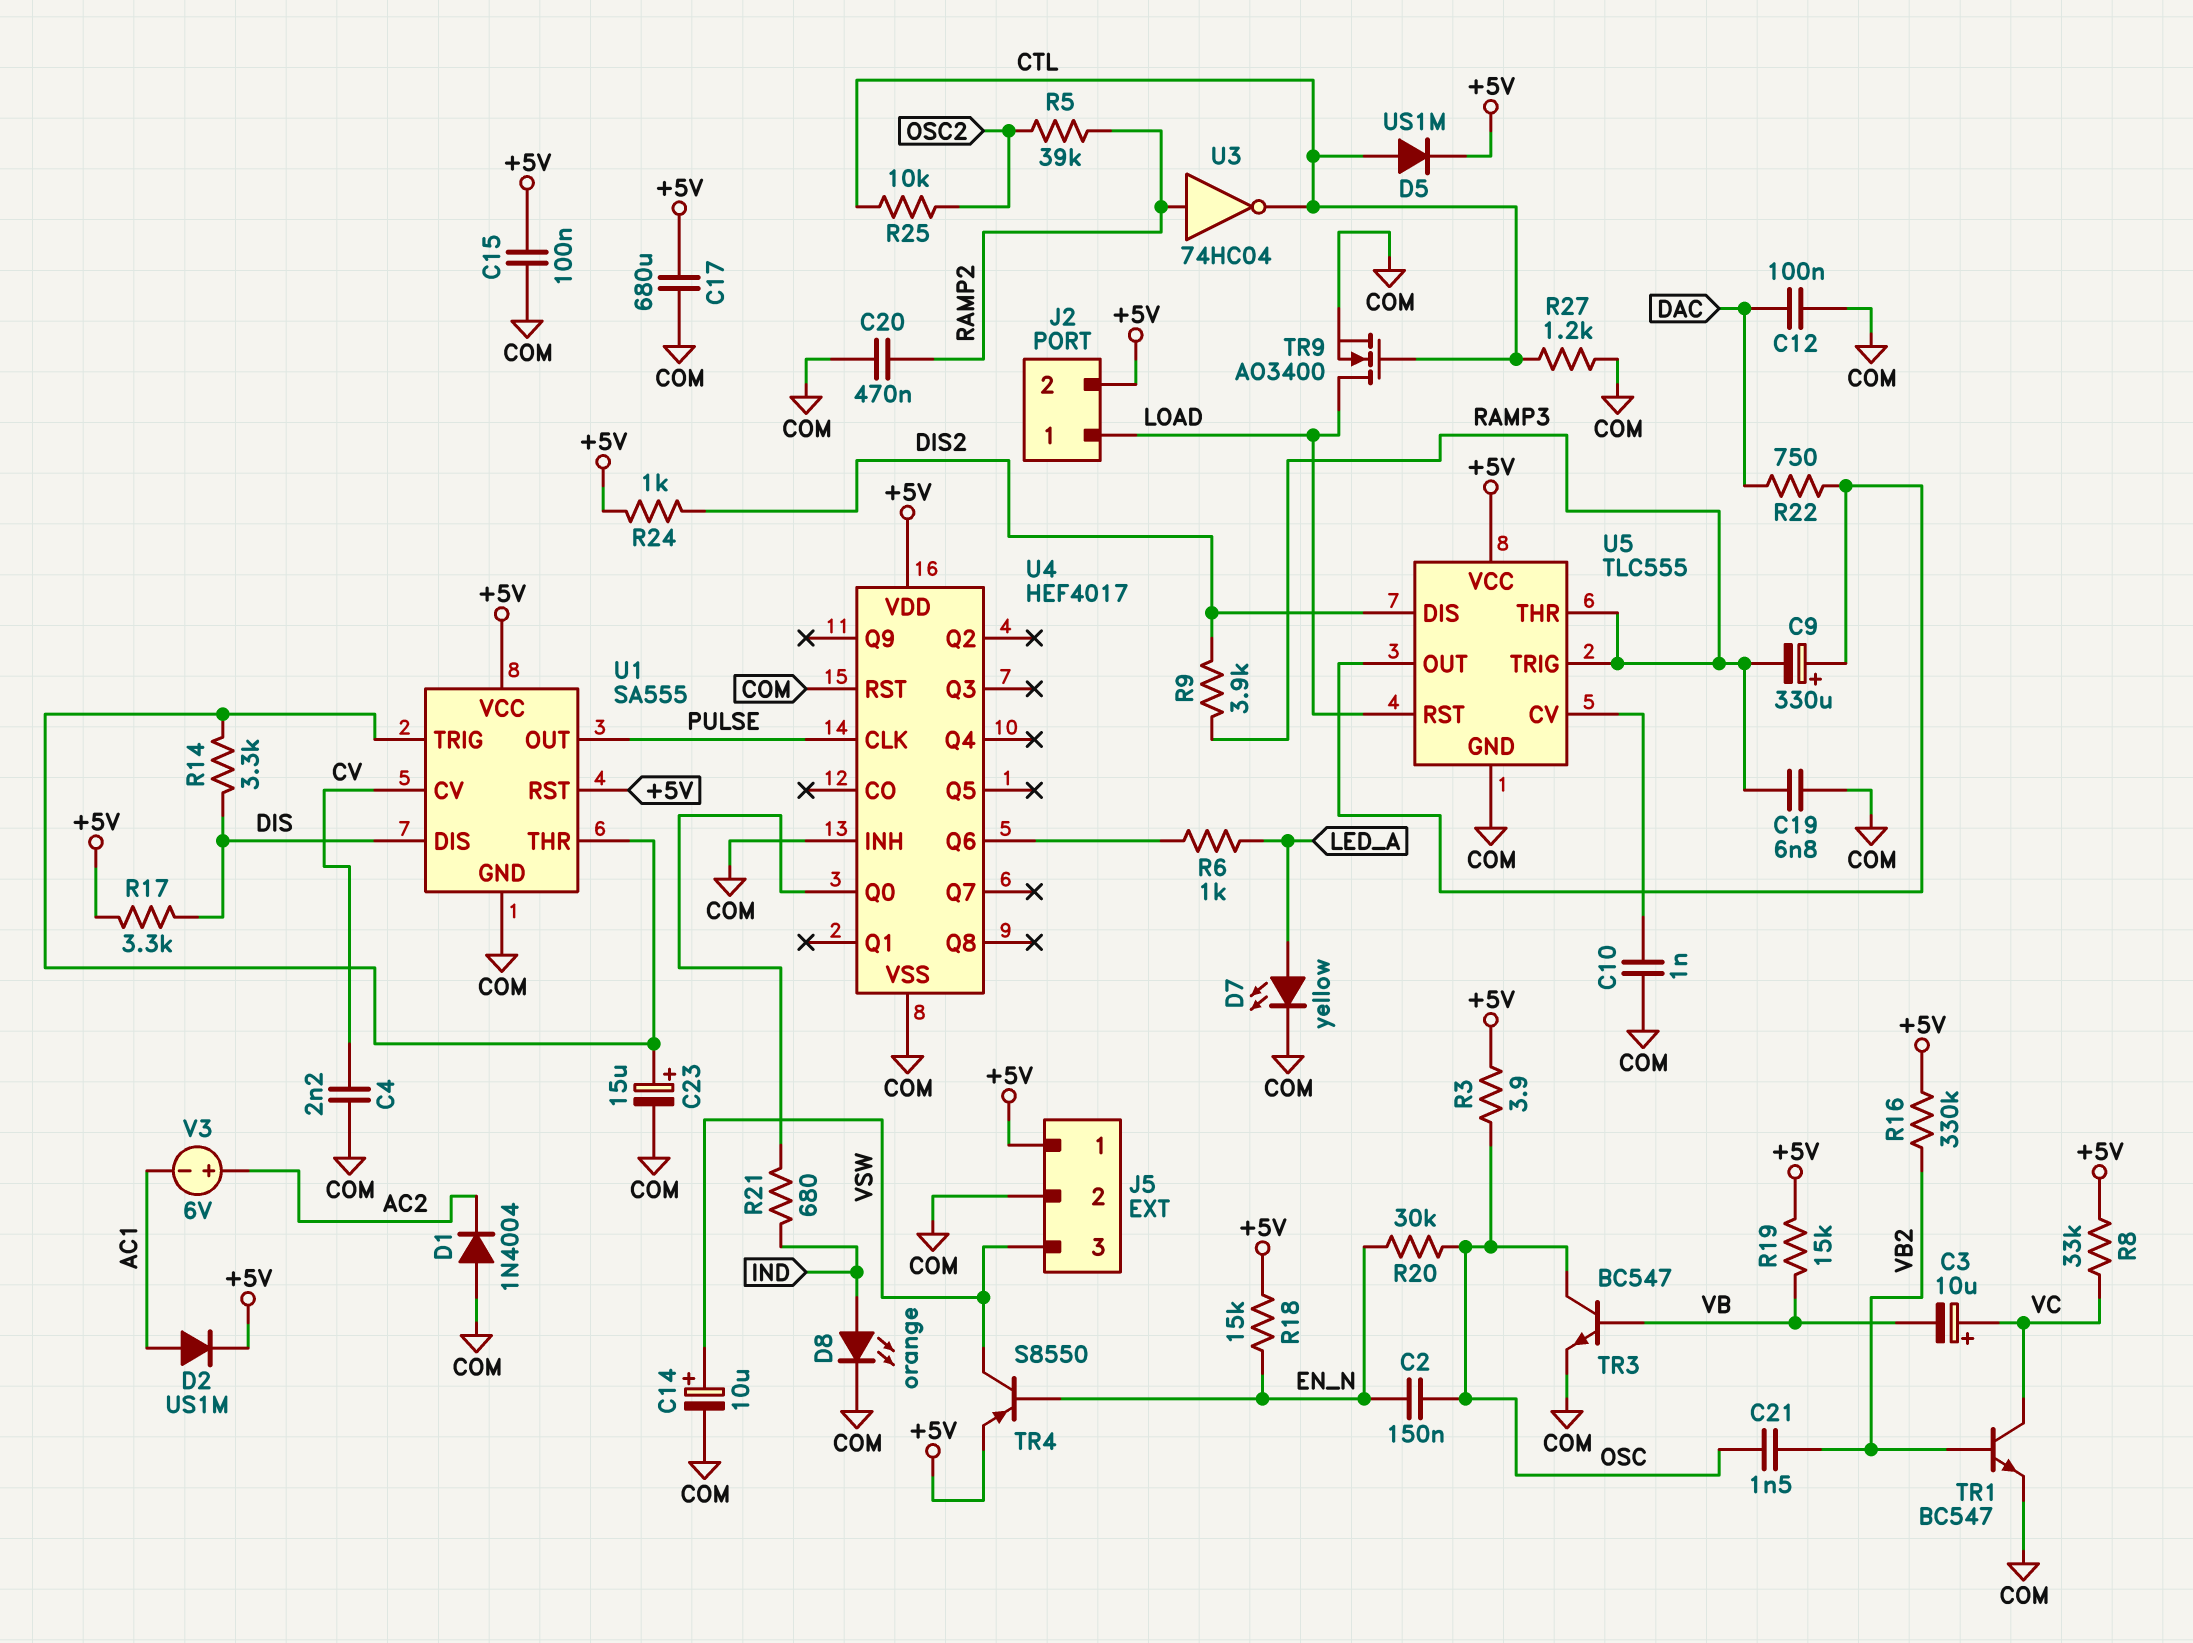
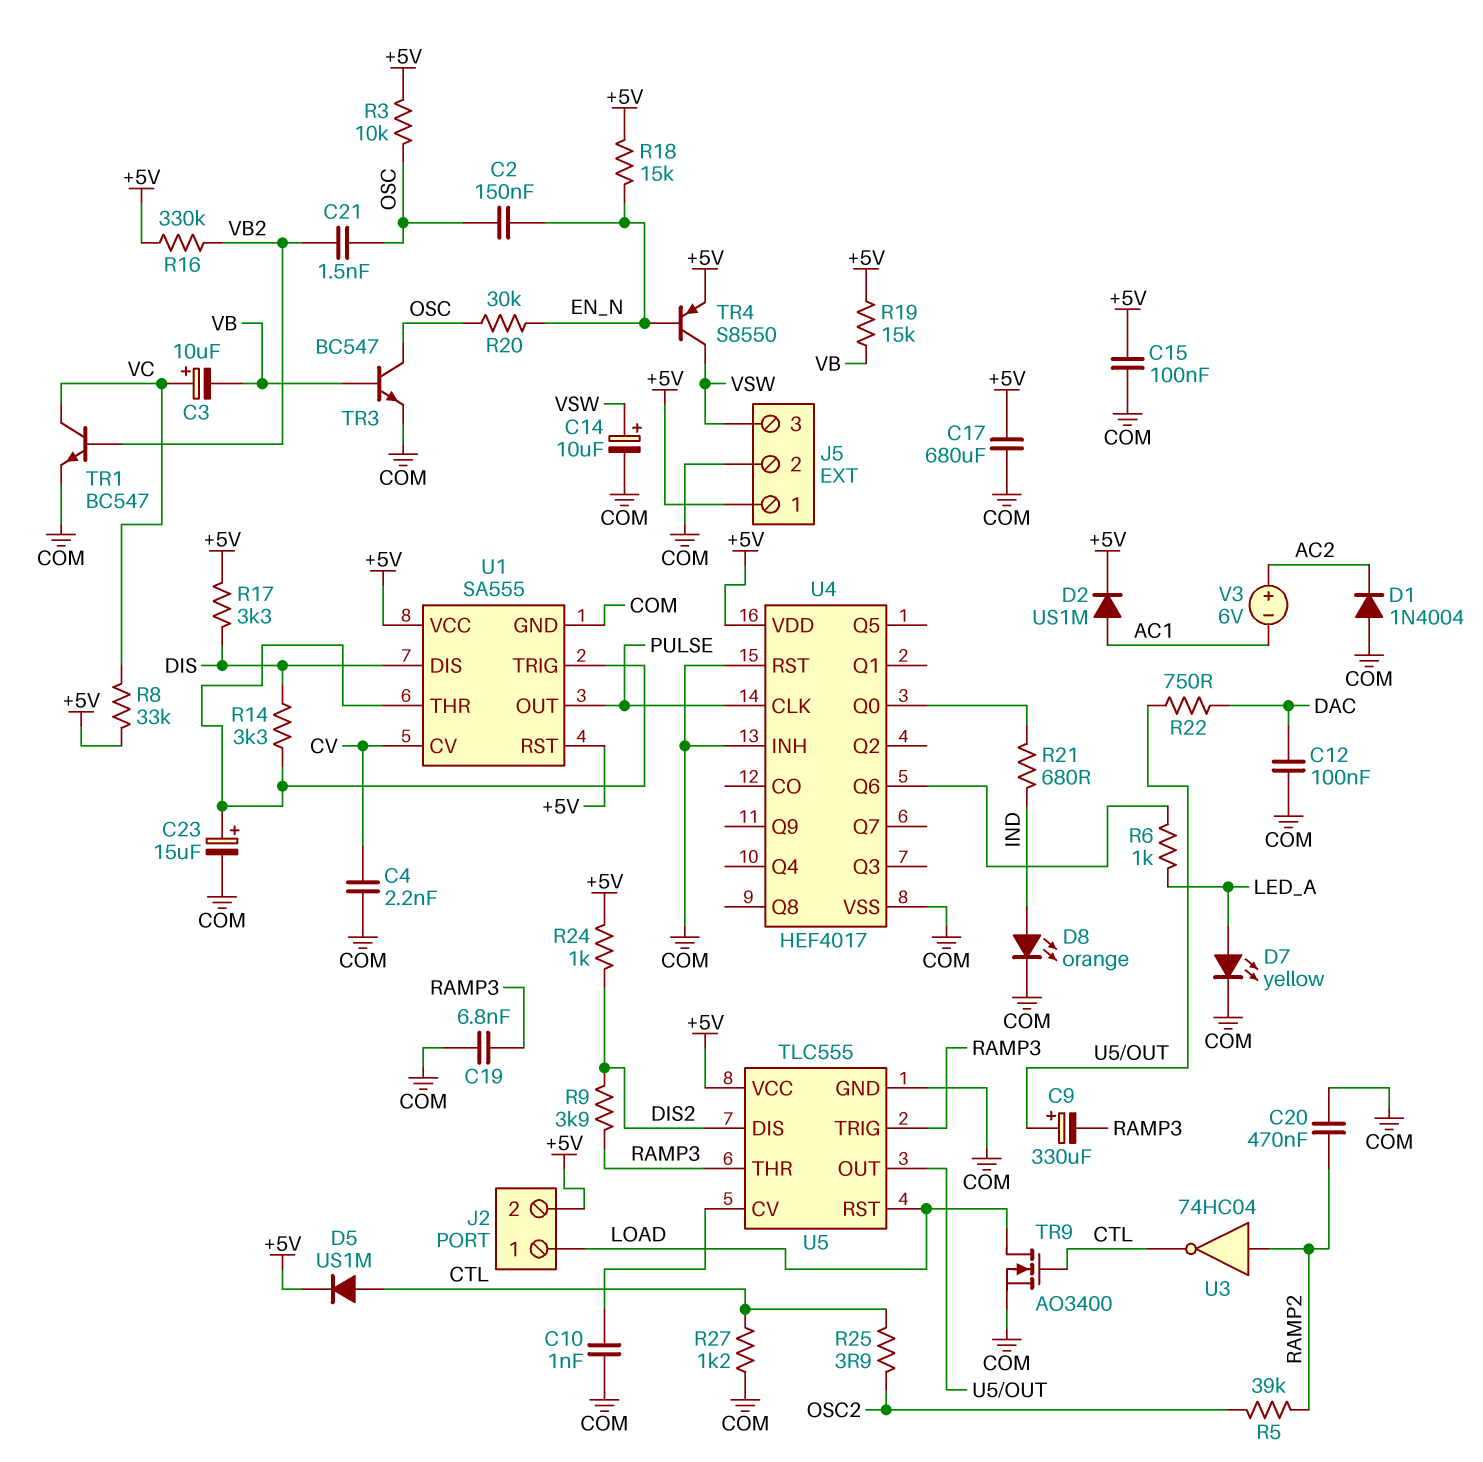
R3: 3.9 (+5V, OSC) -> 10k (+5V, OSC)
R25: 10k (CTL, OSC2) -> 3.9 (CTL, OSC2)

